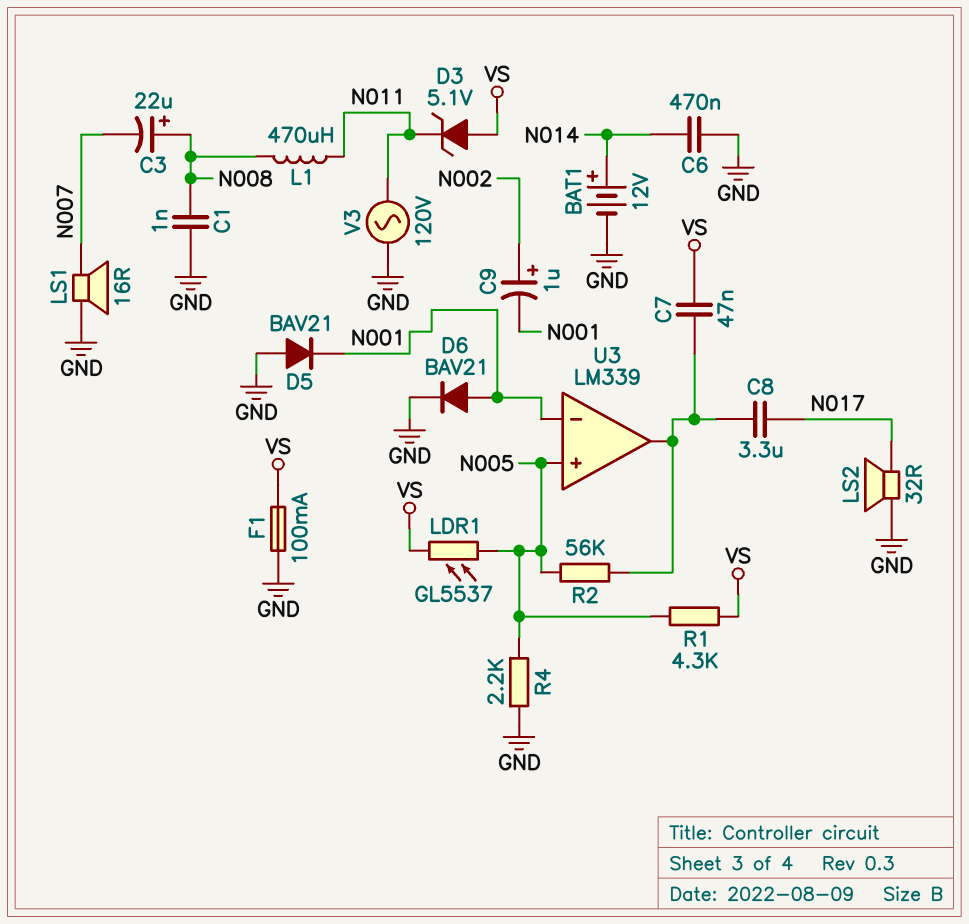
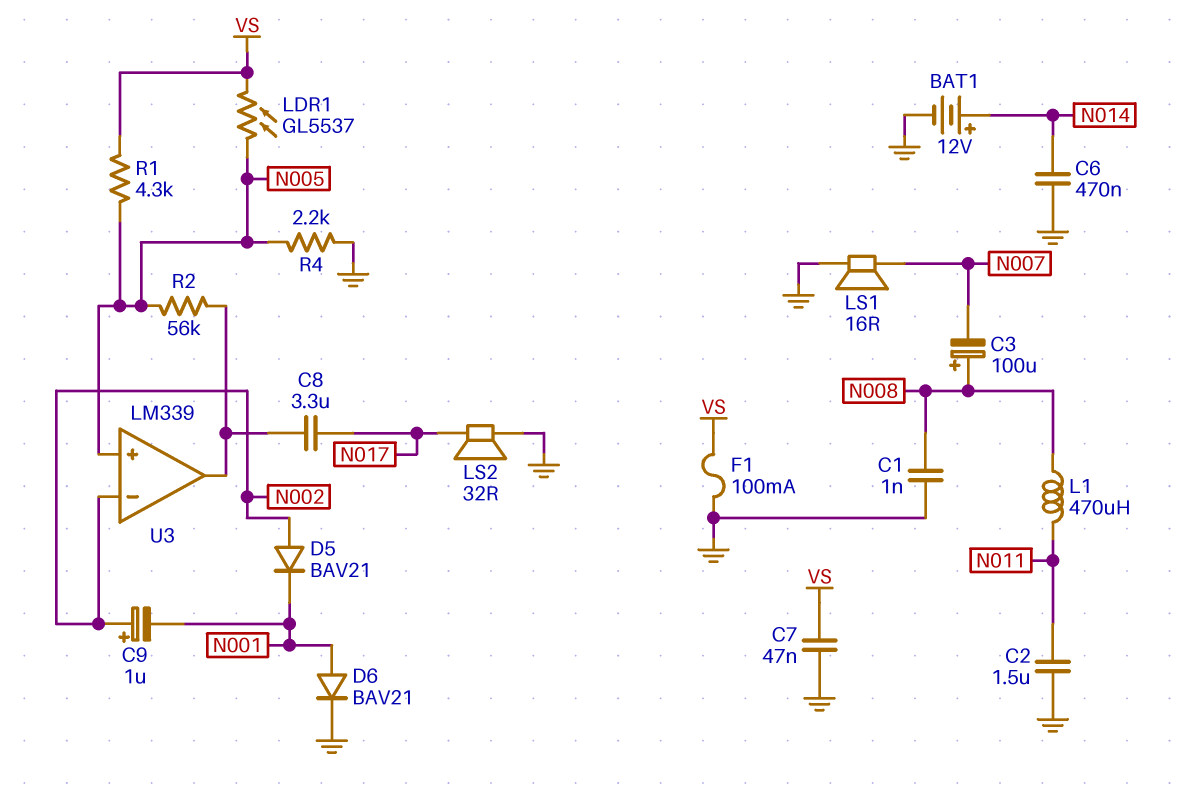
C2: none -> 1.5uF (GND, N011)
C3: 22uF (plus N008, minus N007) -> 100uF (plus N008, minus N007)
C7: 47nF (U3/out, VS) -> 47nF (GND, VS)
D3: zener 5.1V (A VS, K N011) -> none
D5: diode BAV21 (A GND, K N001) -> diode BAV21 (A N002, K N001)
U3 pin in-: N001 -> N002
V3: AC 120V (GND, N011) -> none

